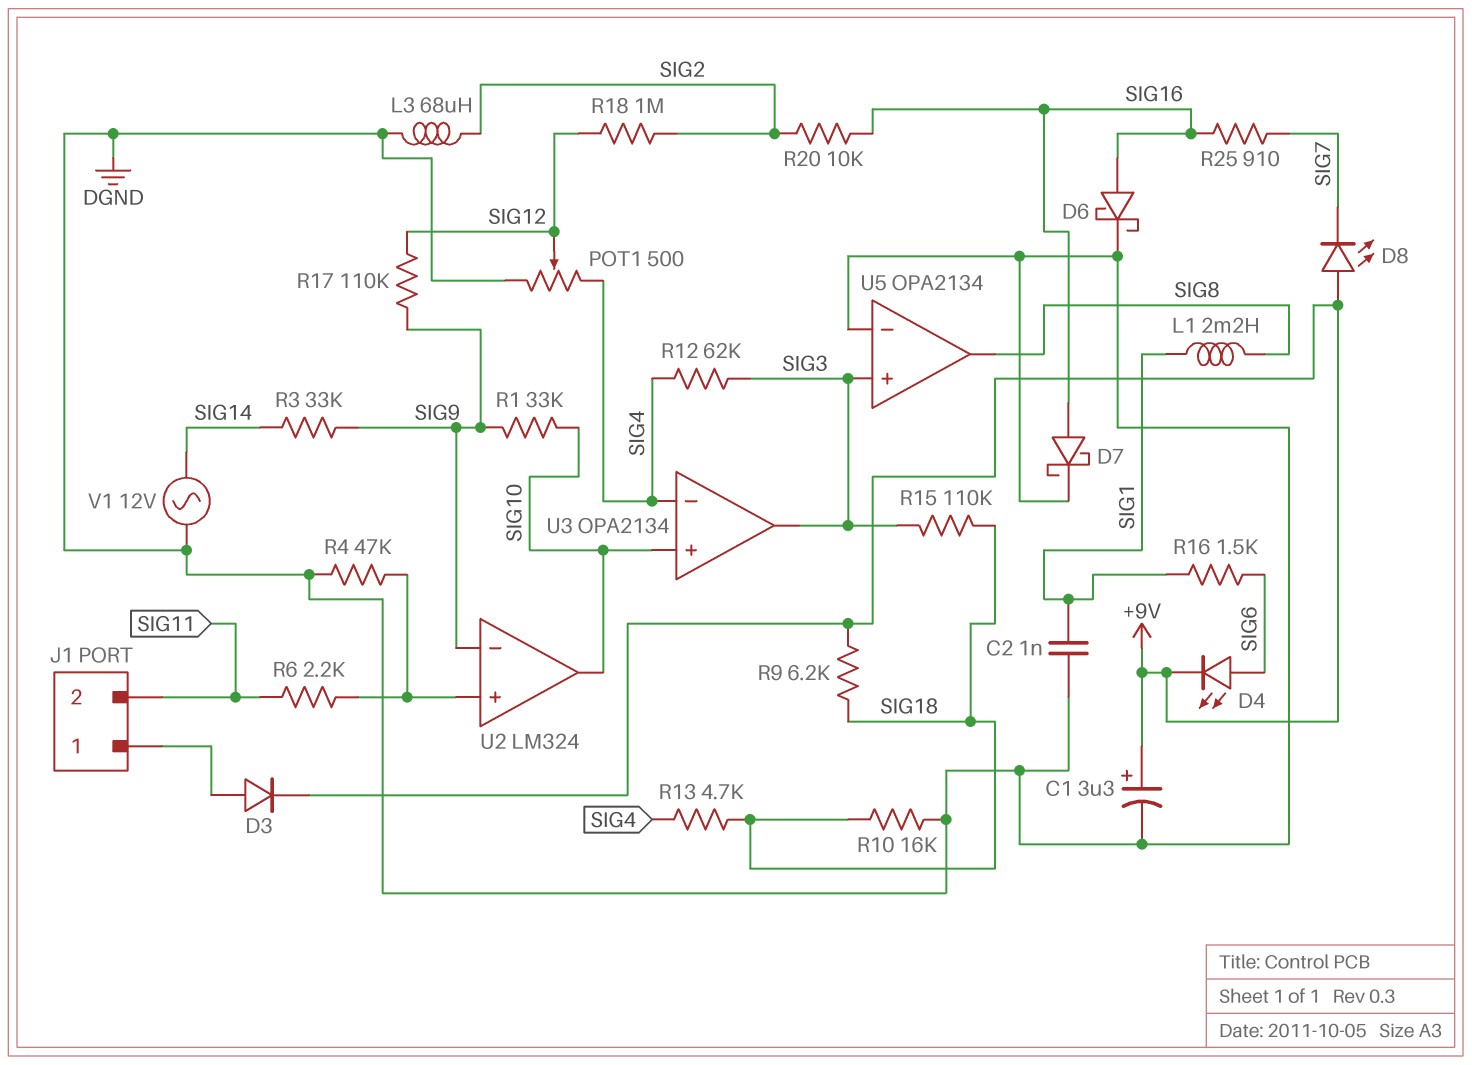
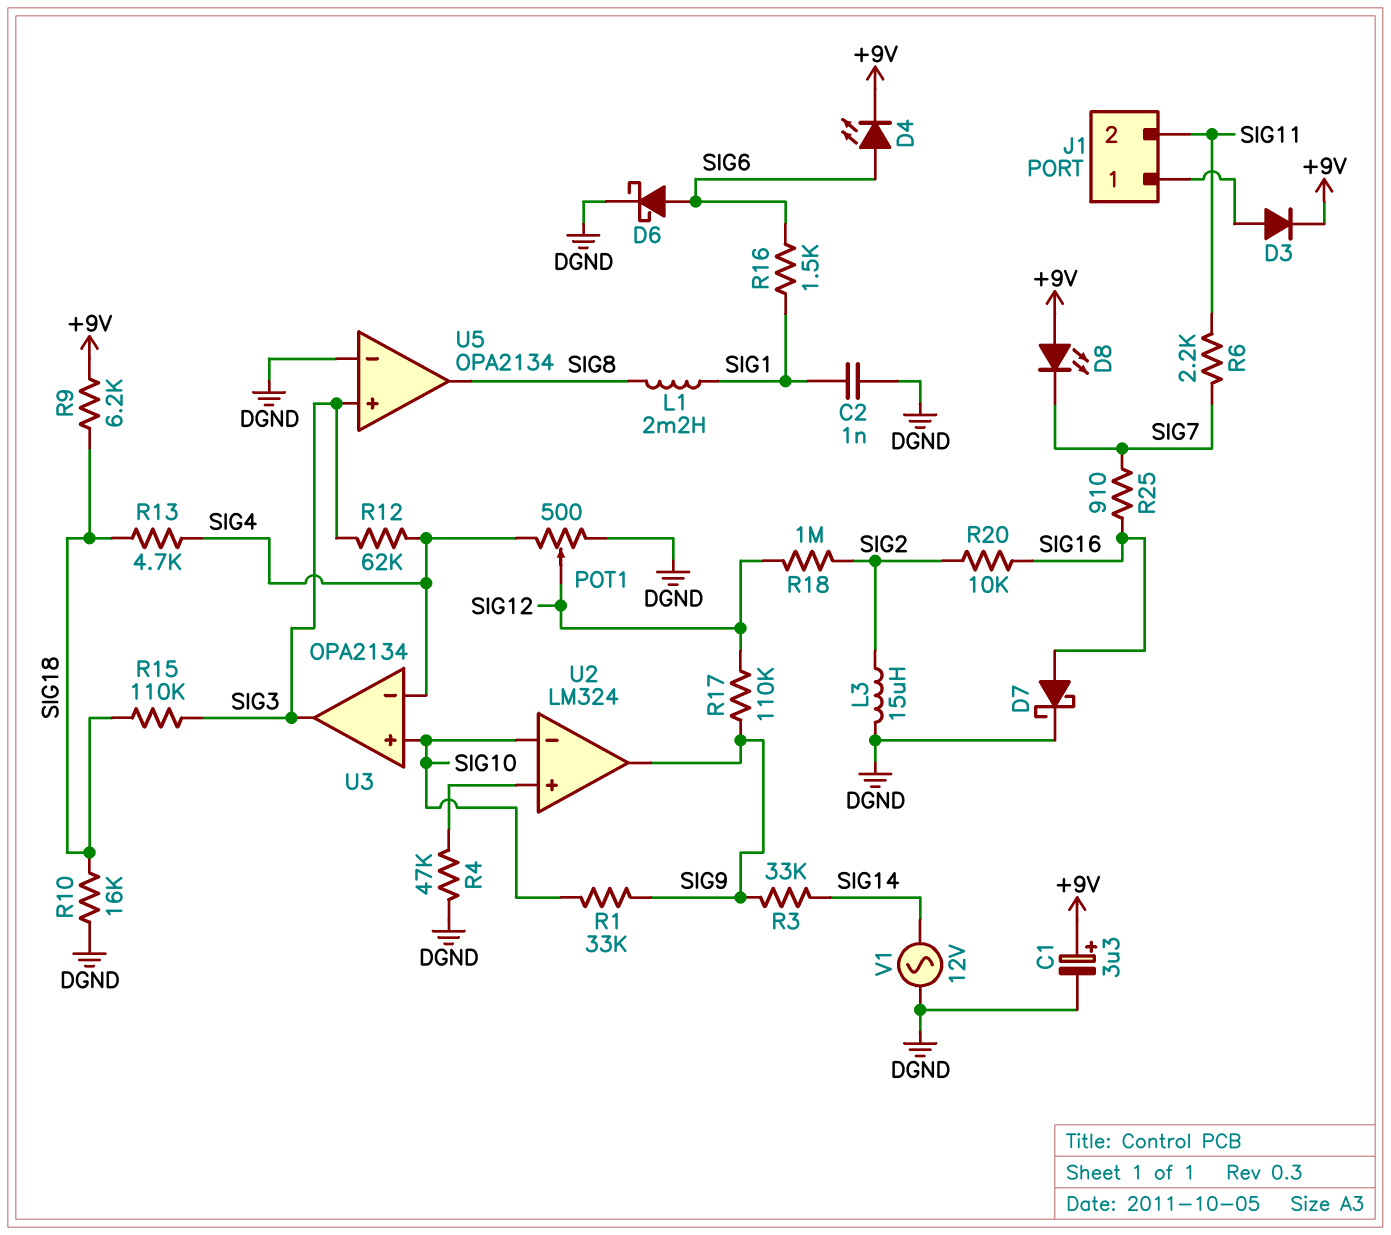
D6: schottky (A SIG16, K DGND) -> schottky (A SIG6, K DGND)
L3: 68uH (DGND, SIG2) -> 15uH (DGND, SIG2)
R6: 2.2k (SIG11, U2/in+) -> 2.2k (SIG7, SIG11)
U2 pin in-: SIG9 -> SIG10
U2 pin out: SIG10 -> SIG9

